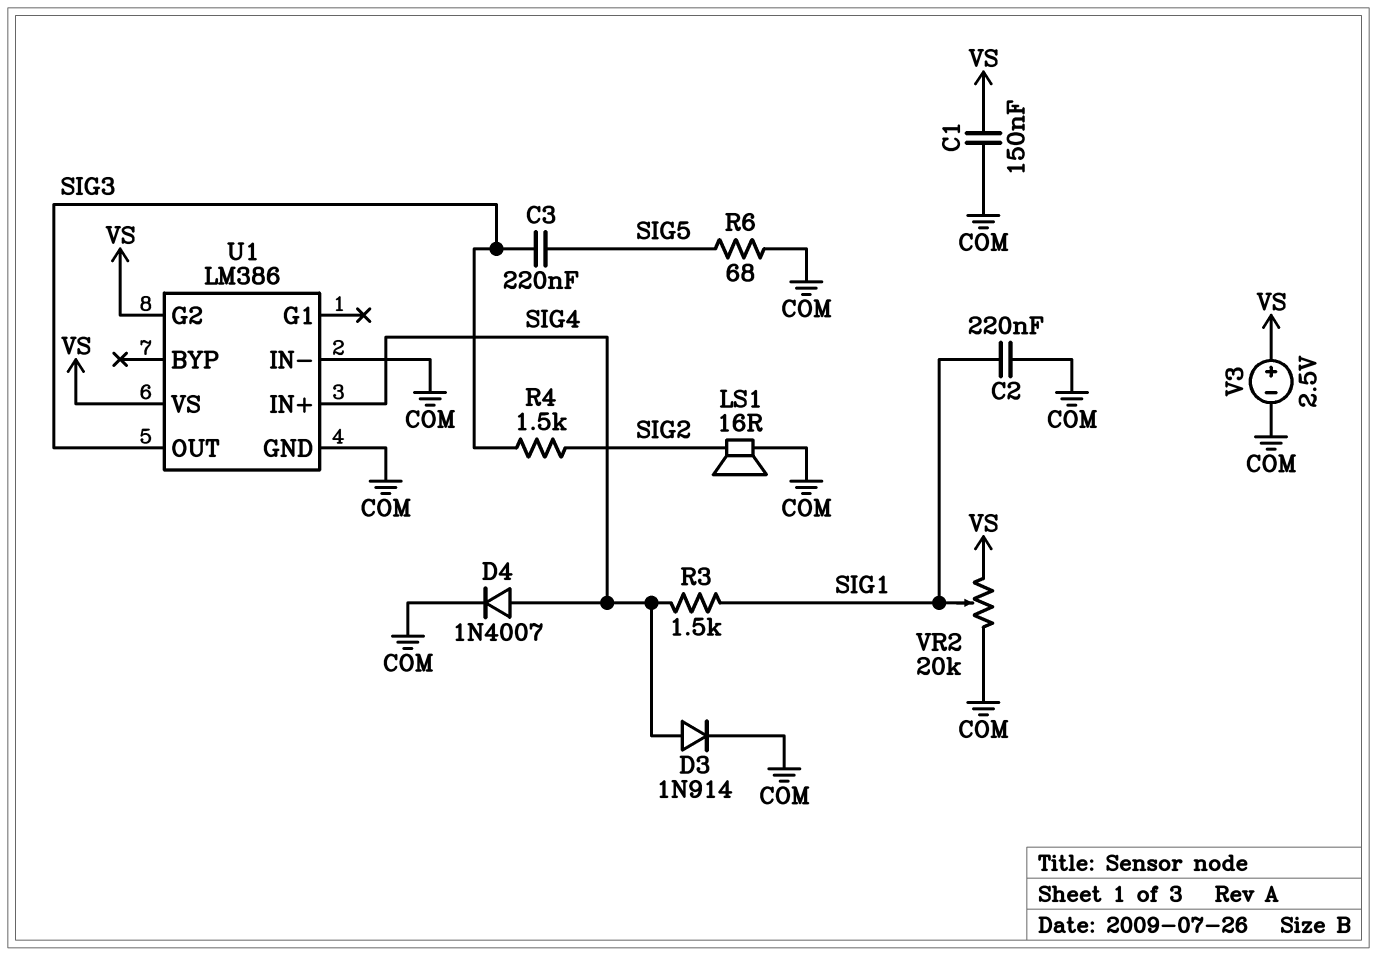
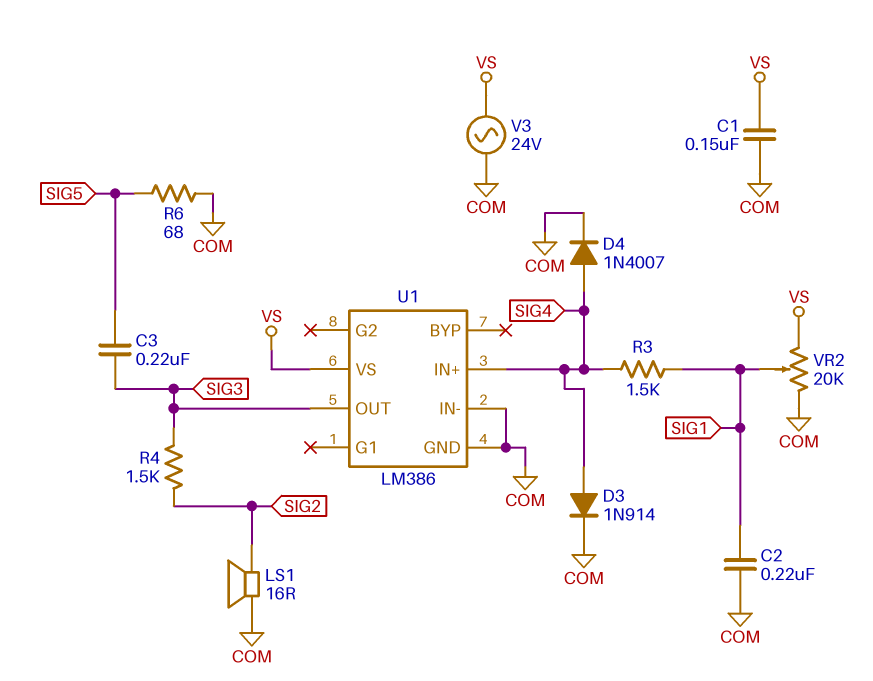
U1 pin G2: VS -> none
V3: 2.5V (plus VS, minus COM) -> AC 24V (COM, VS)

